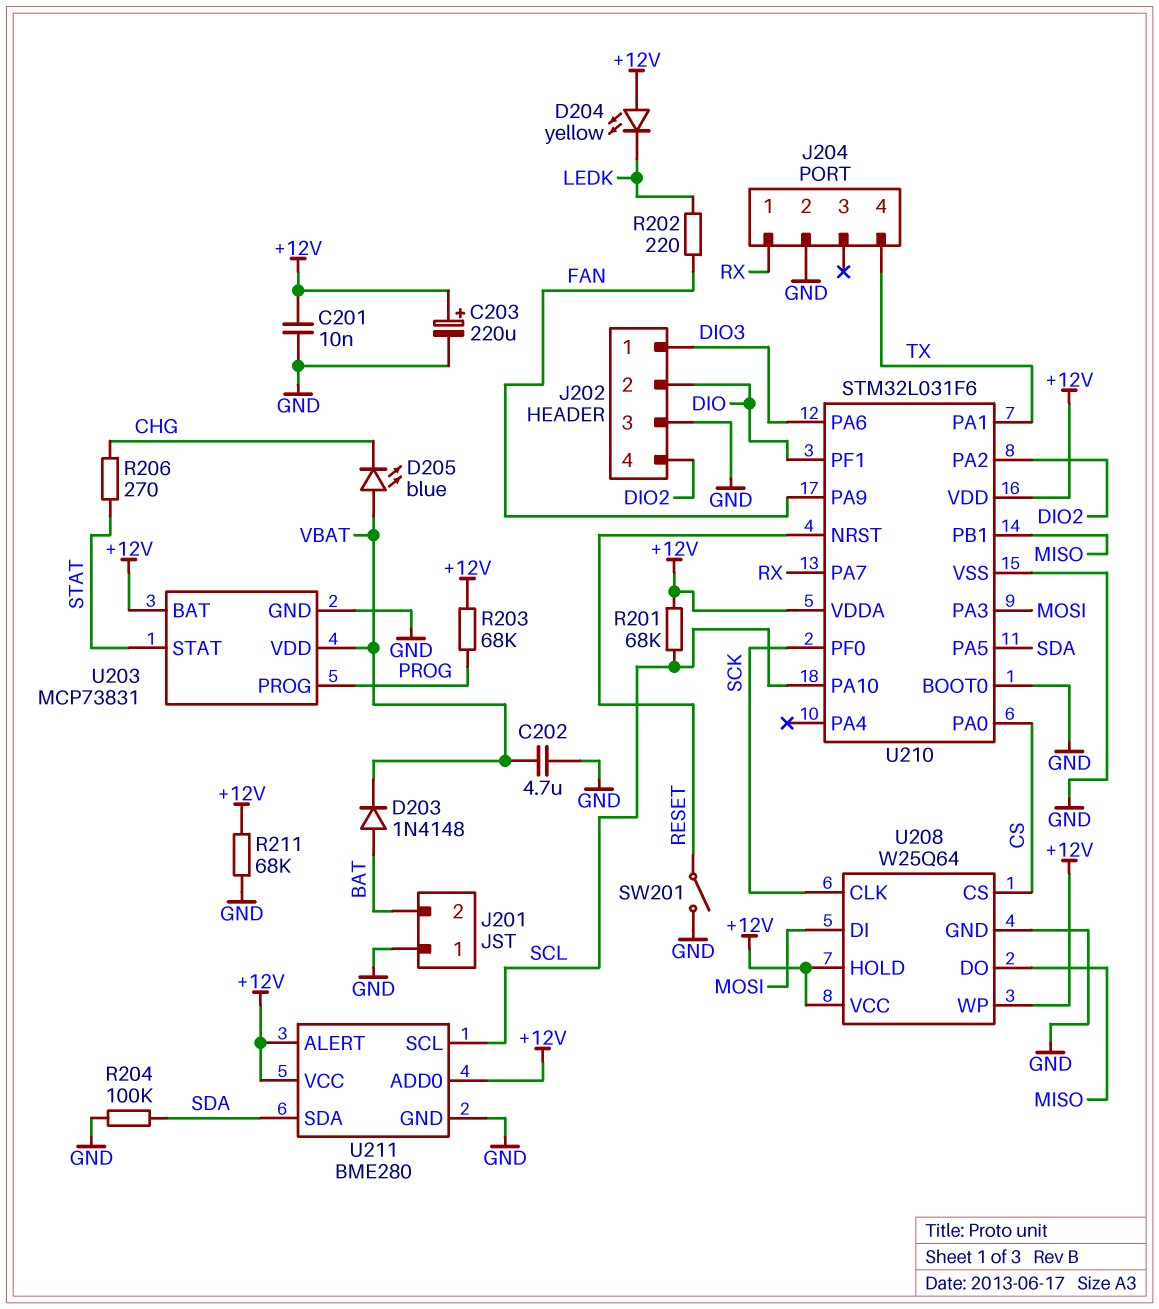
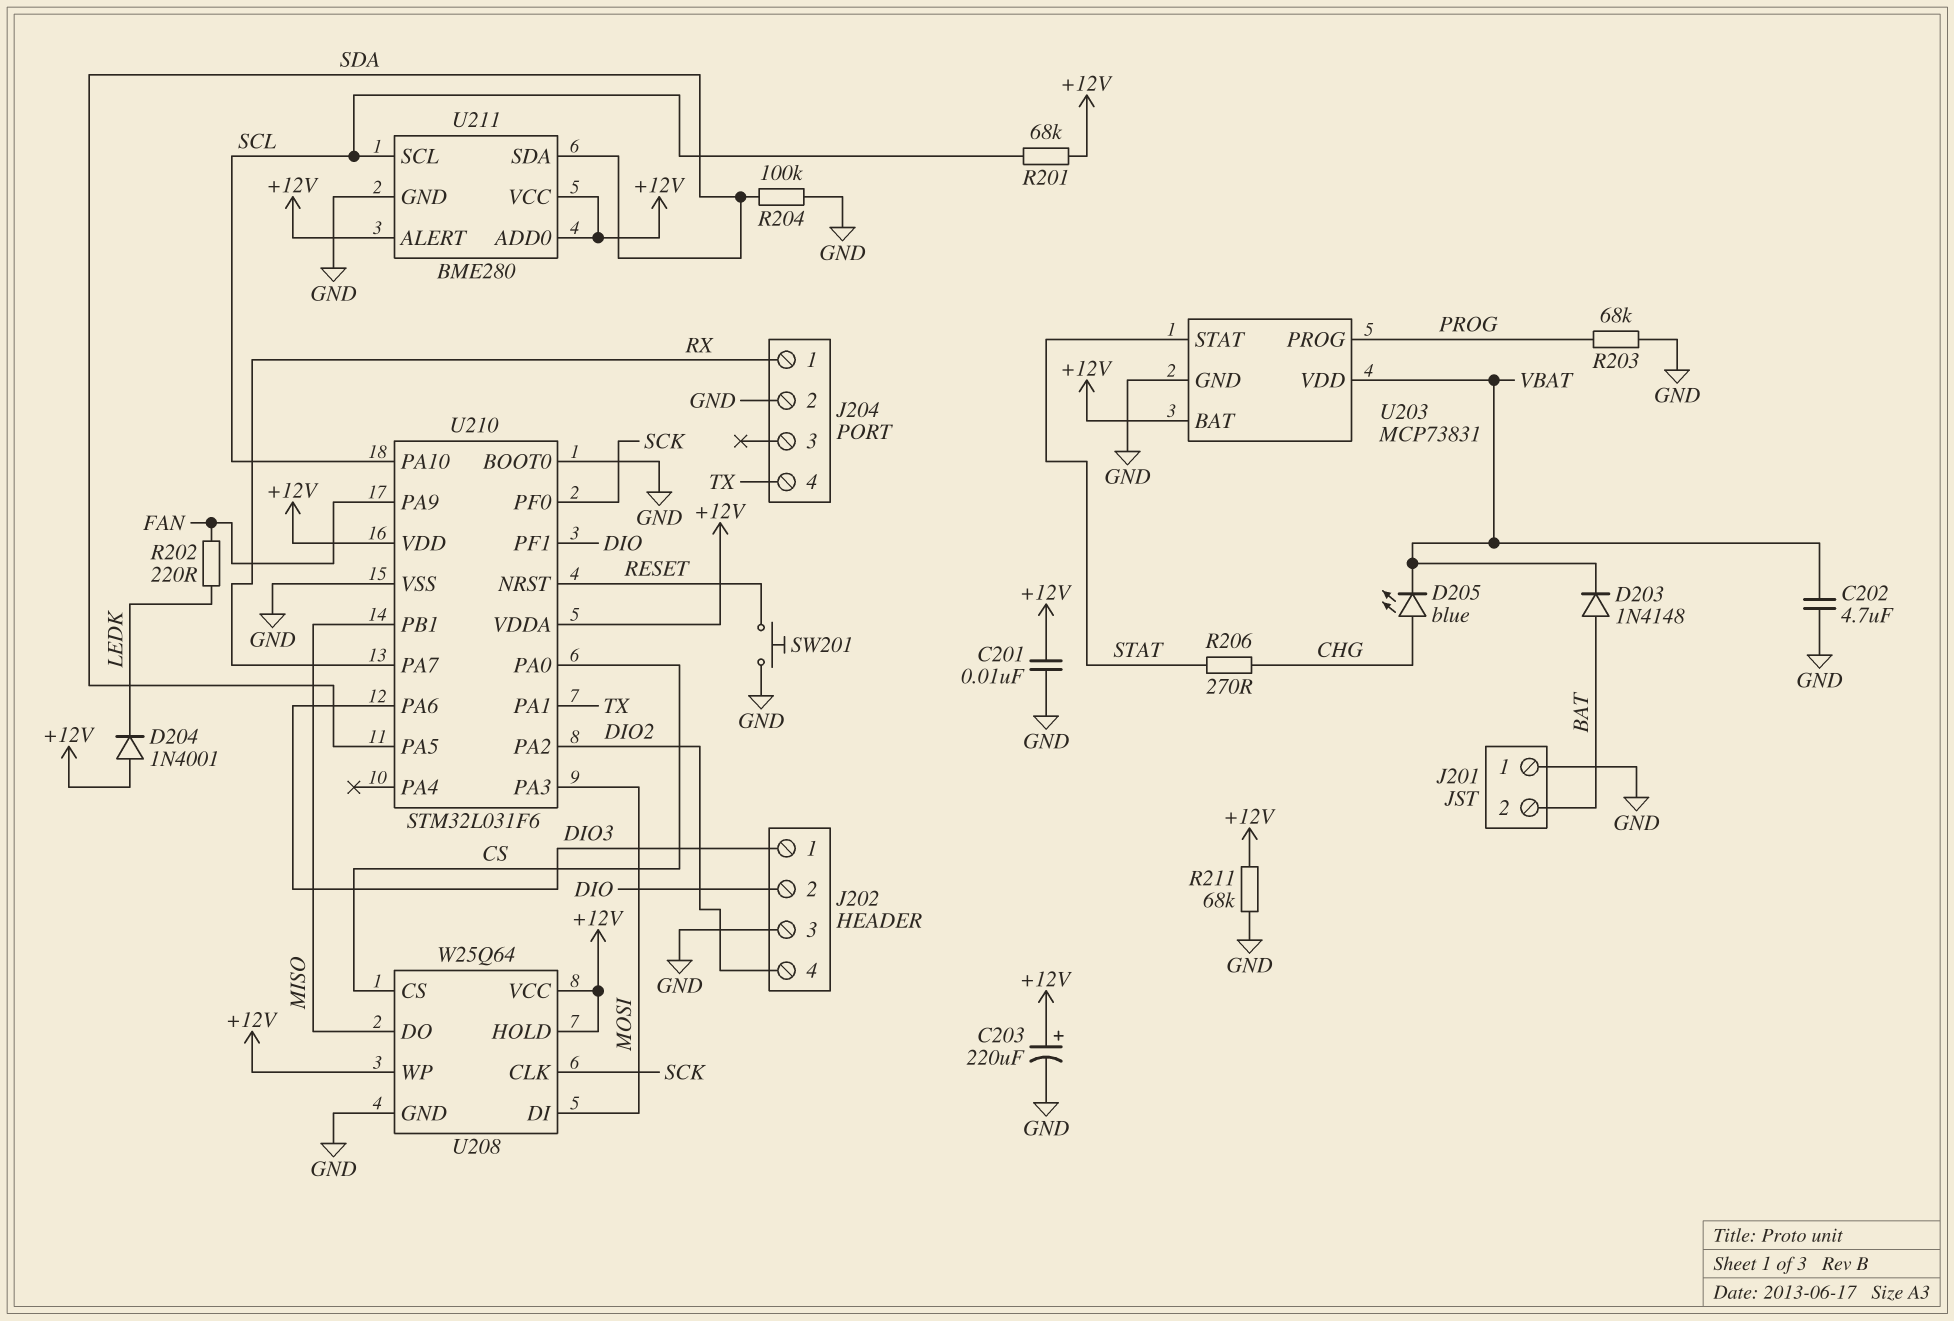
D204: LED yellow (A +12V, K LEDK) -> diode 1N4001 (A +12V, K LEDK)
D205: LED blue (A VBAT, K CHG) -> LED blue (A CHG, K VBAT)
R203: 68k (+12V, PROG) -> 68k (GND, PROG)
SW201: switch (GND, RESET) -> button (GND, RESET)

